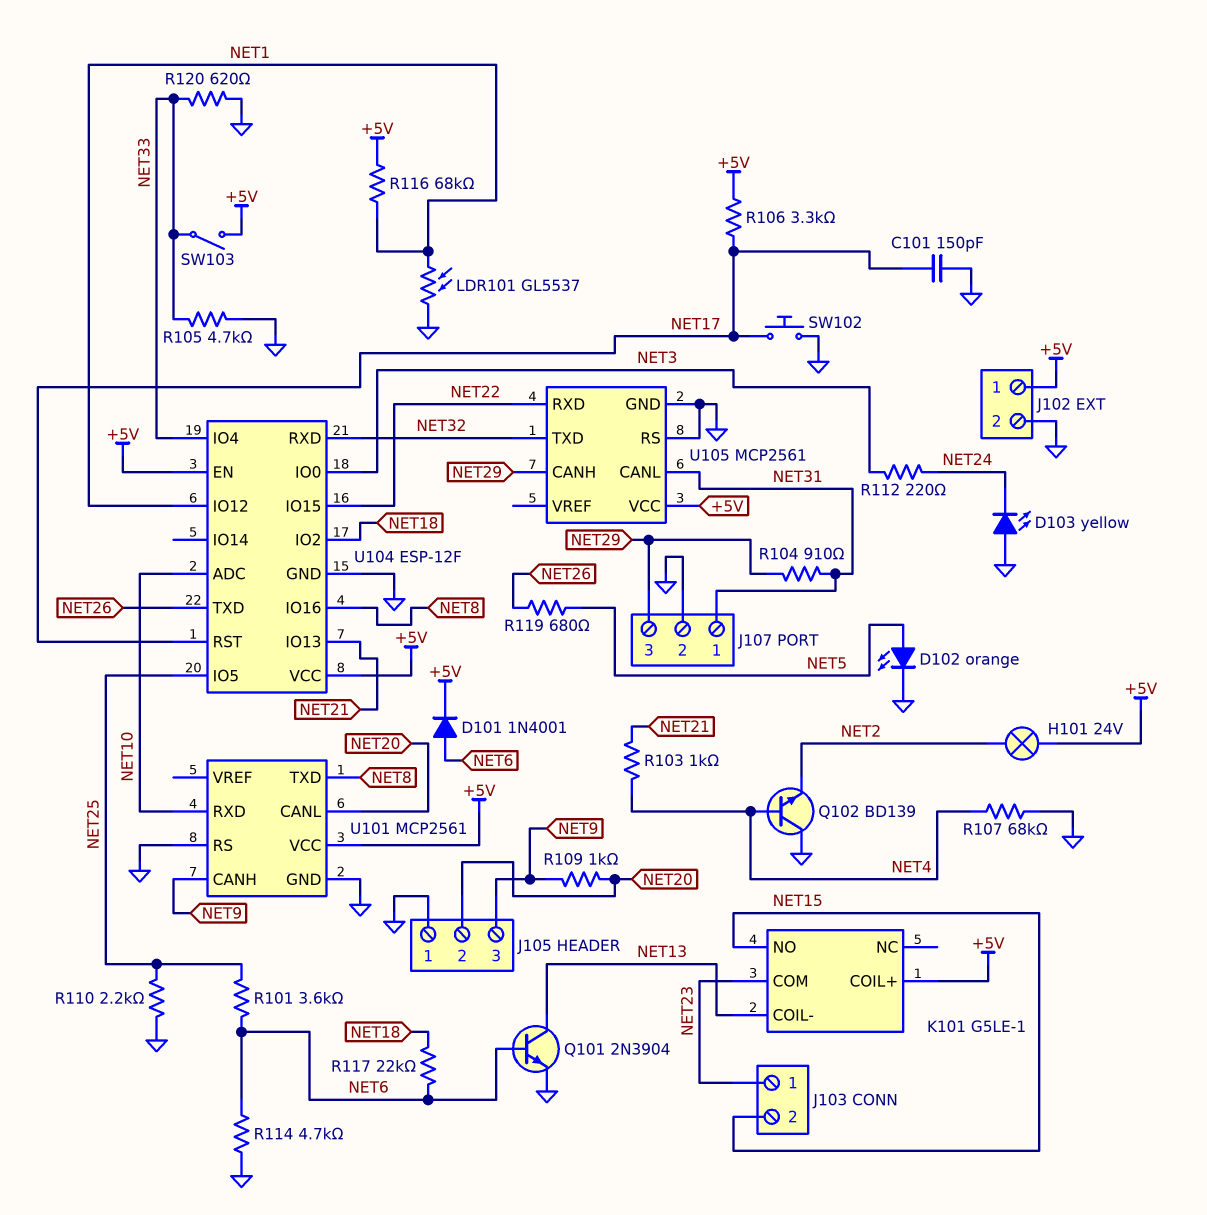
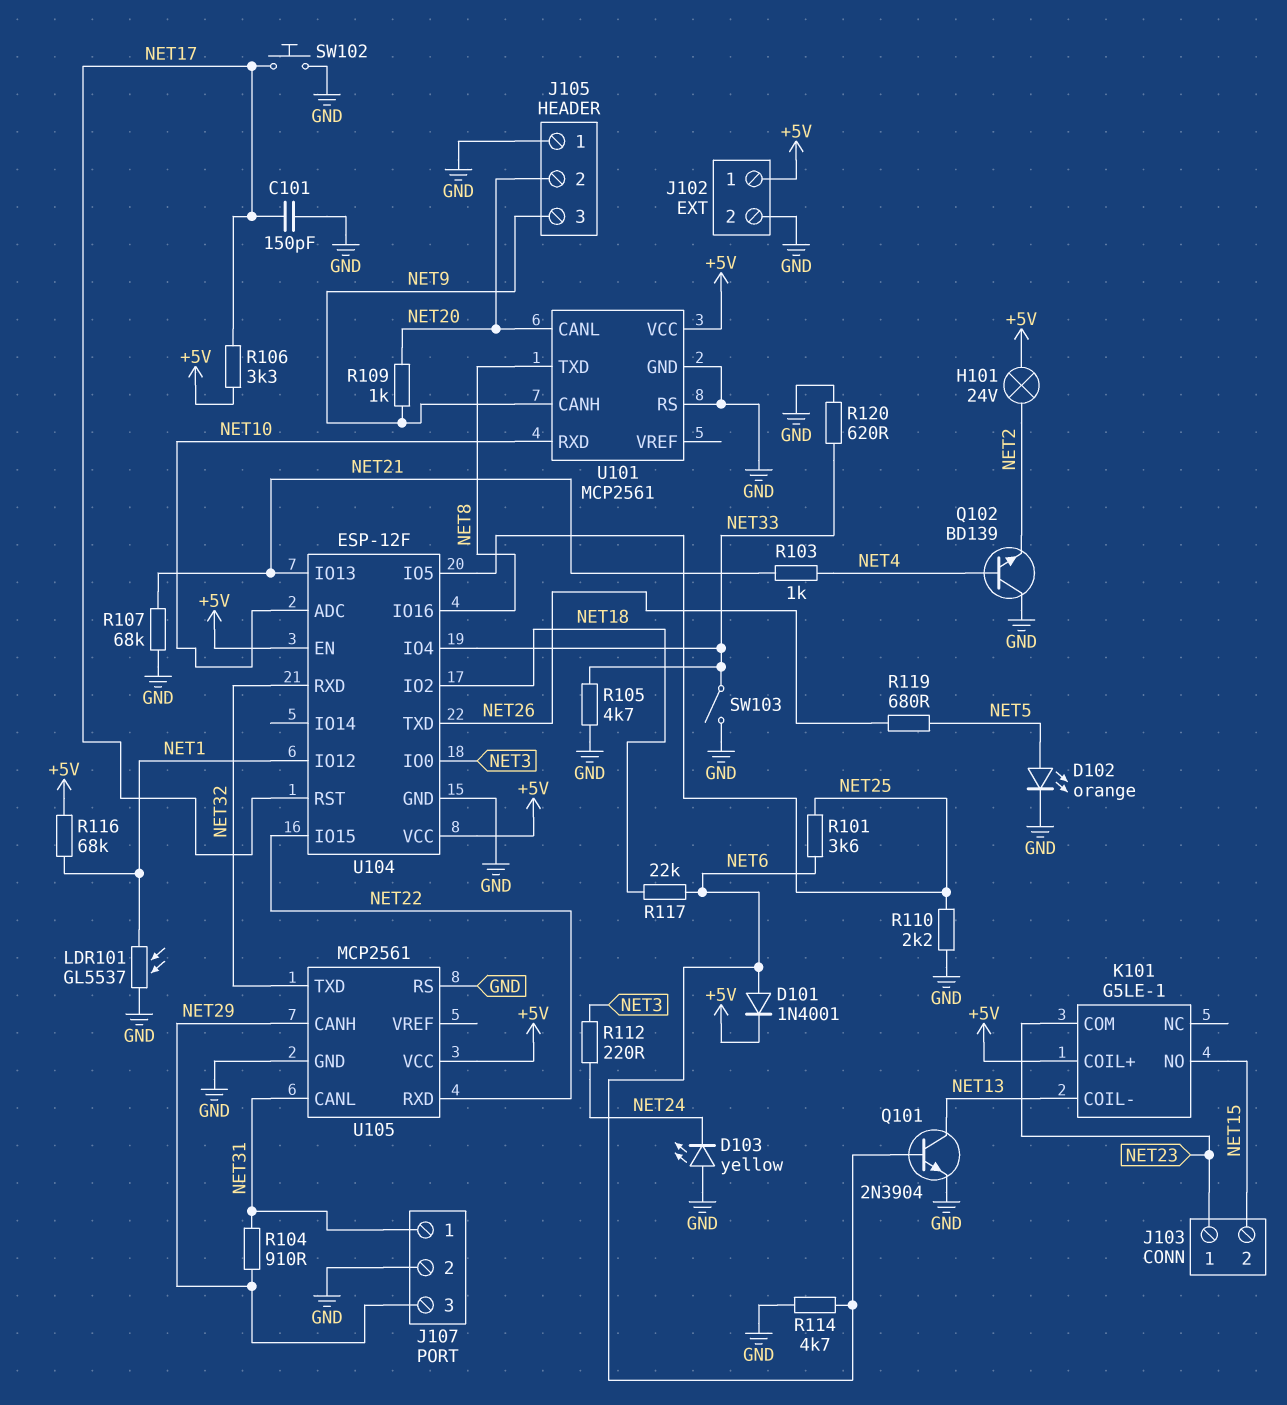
R107: 68k (GND, NET4) -> 68k (GND, NET21)
SW103: switch (+5V, NET33) -> switch (GND, NET33)

